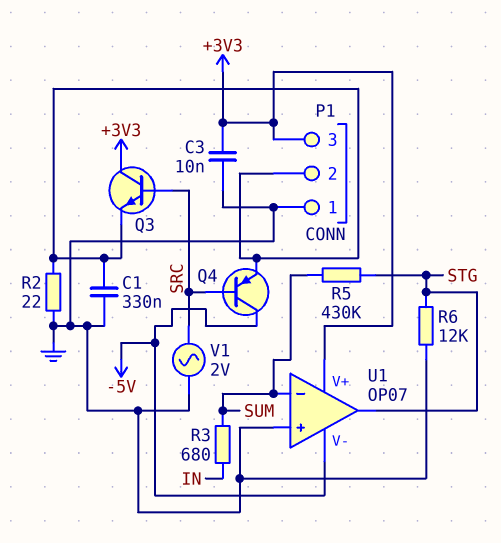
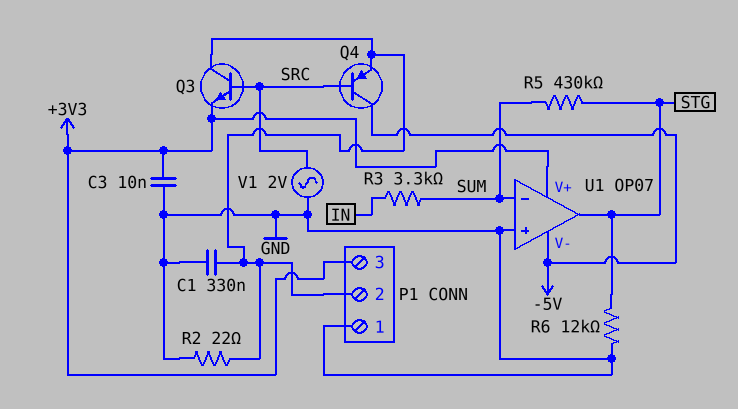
Q3: NPN (B SRC, C +3V3, E P1/2) -> NPN (B SRC, C P1/2, E +3V3)
R3: 680 (IN, SUM) -> 3.3k (IN, SUM)

